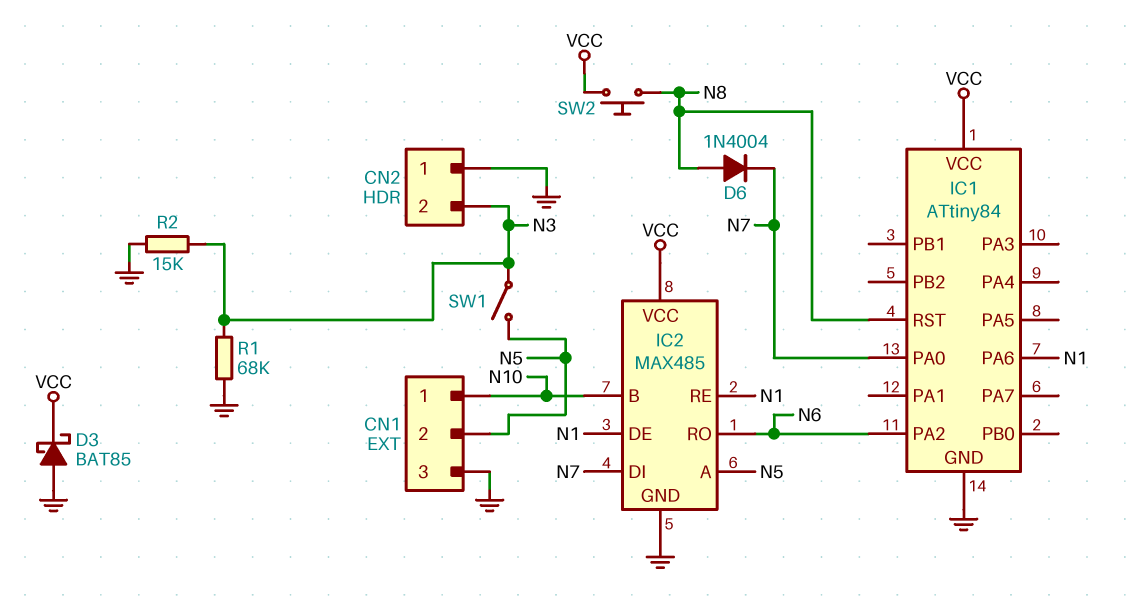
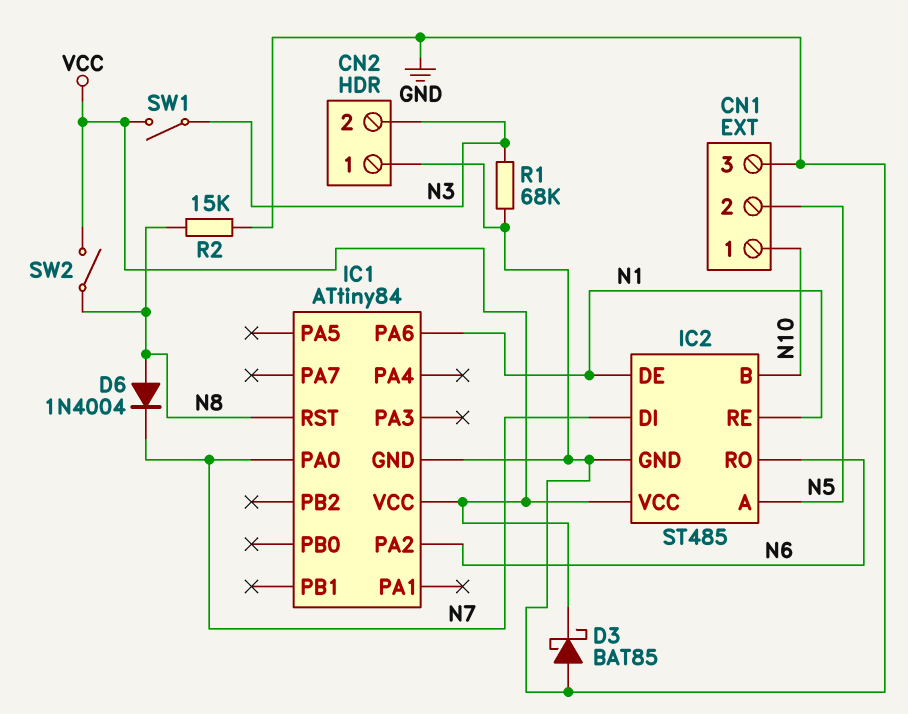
IC2: MAX485 -> ST485
R2: 15k (GND, N3) -> 15k (GND, N8)
SW1: switch (N3, N5) -> switch (N3, VCC)
SW2: button (N8, VCC) -> switch (N8, VCC)

